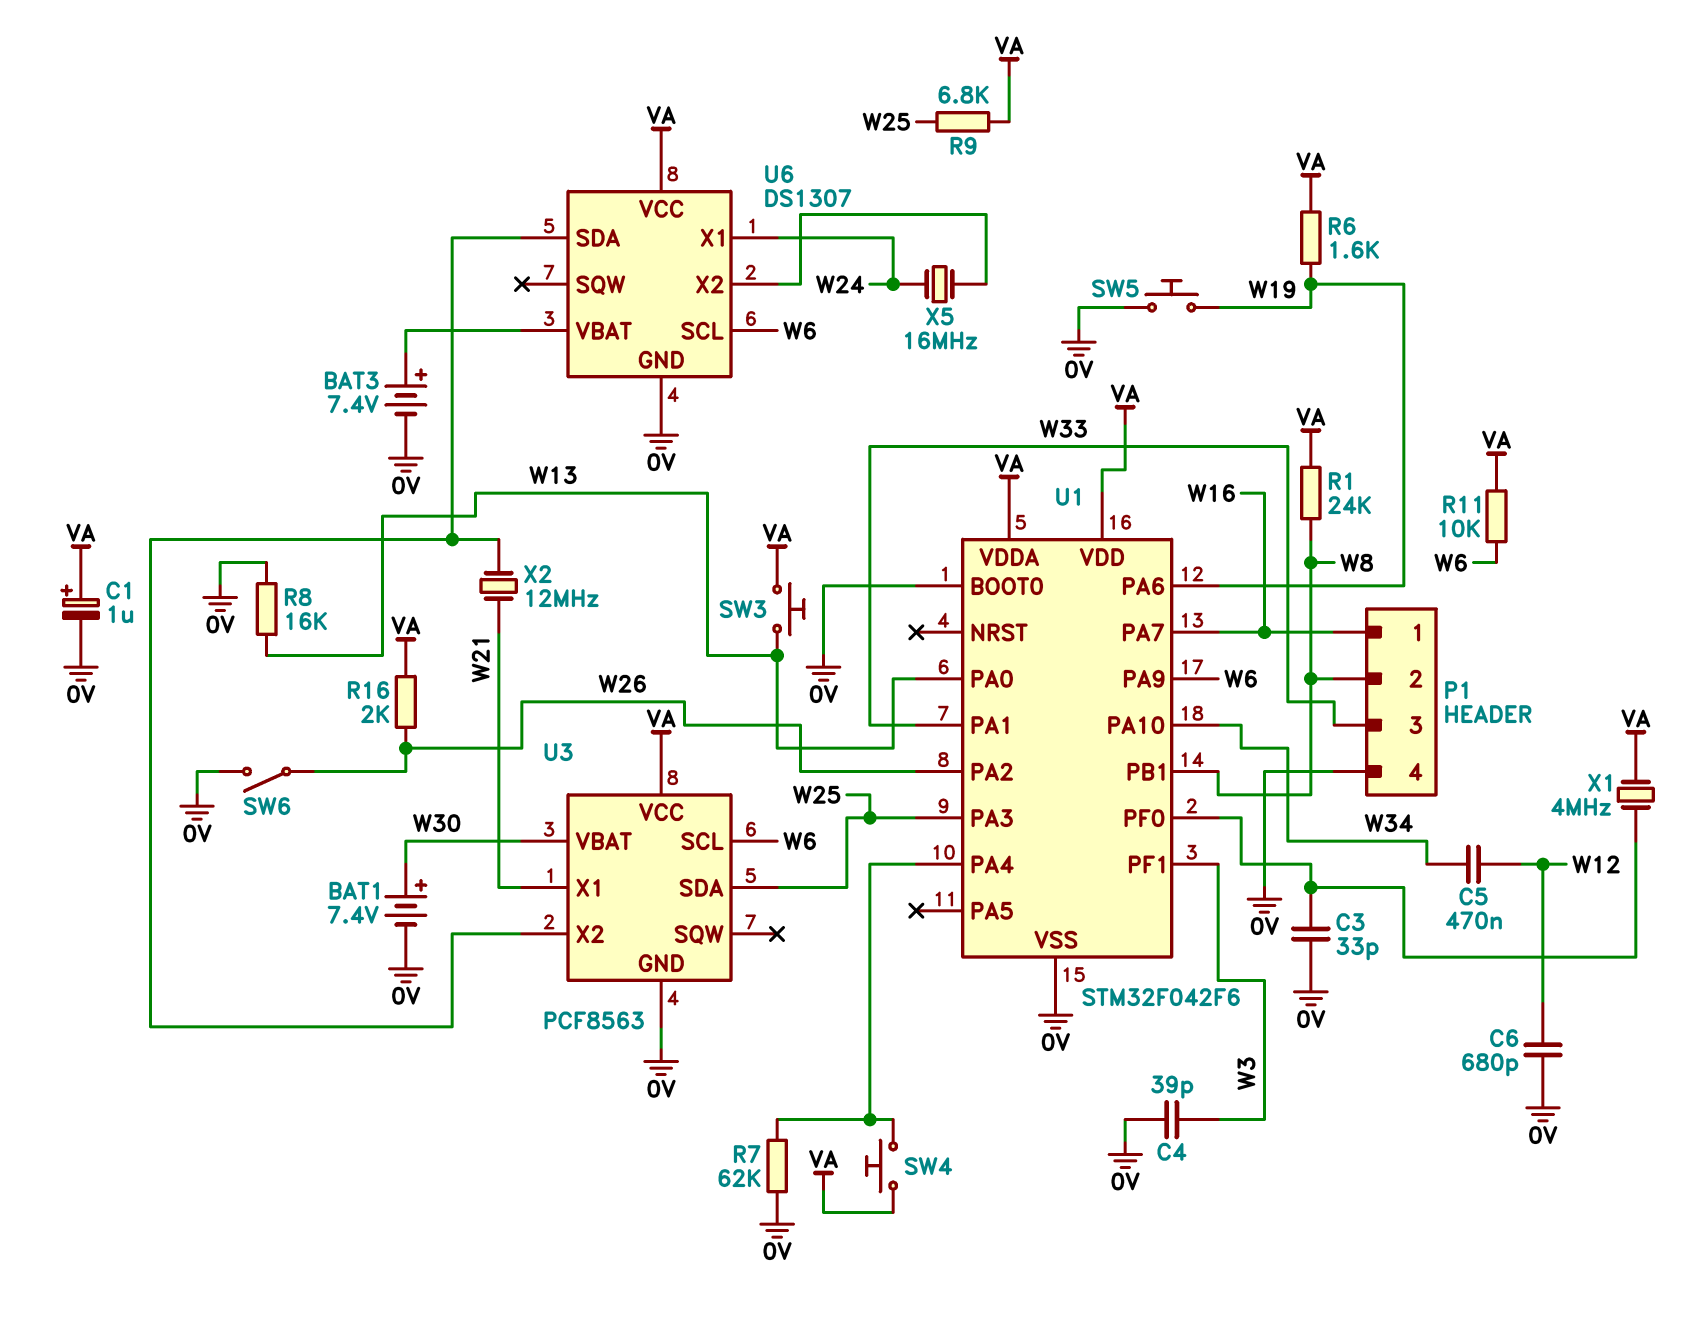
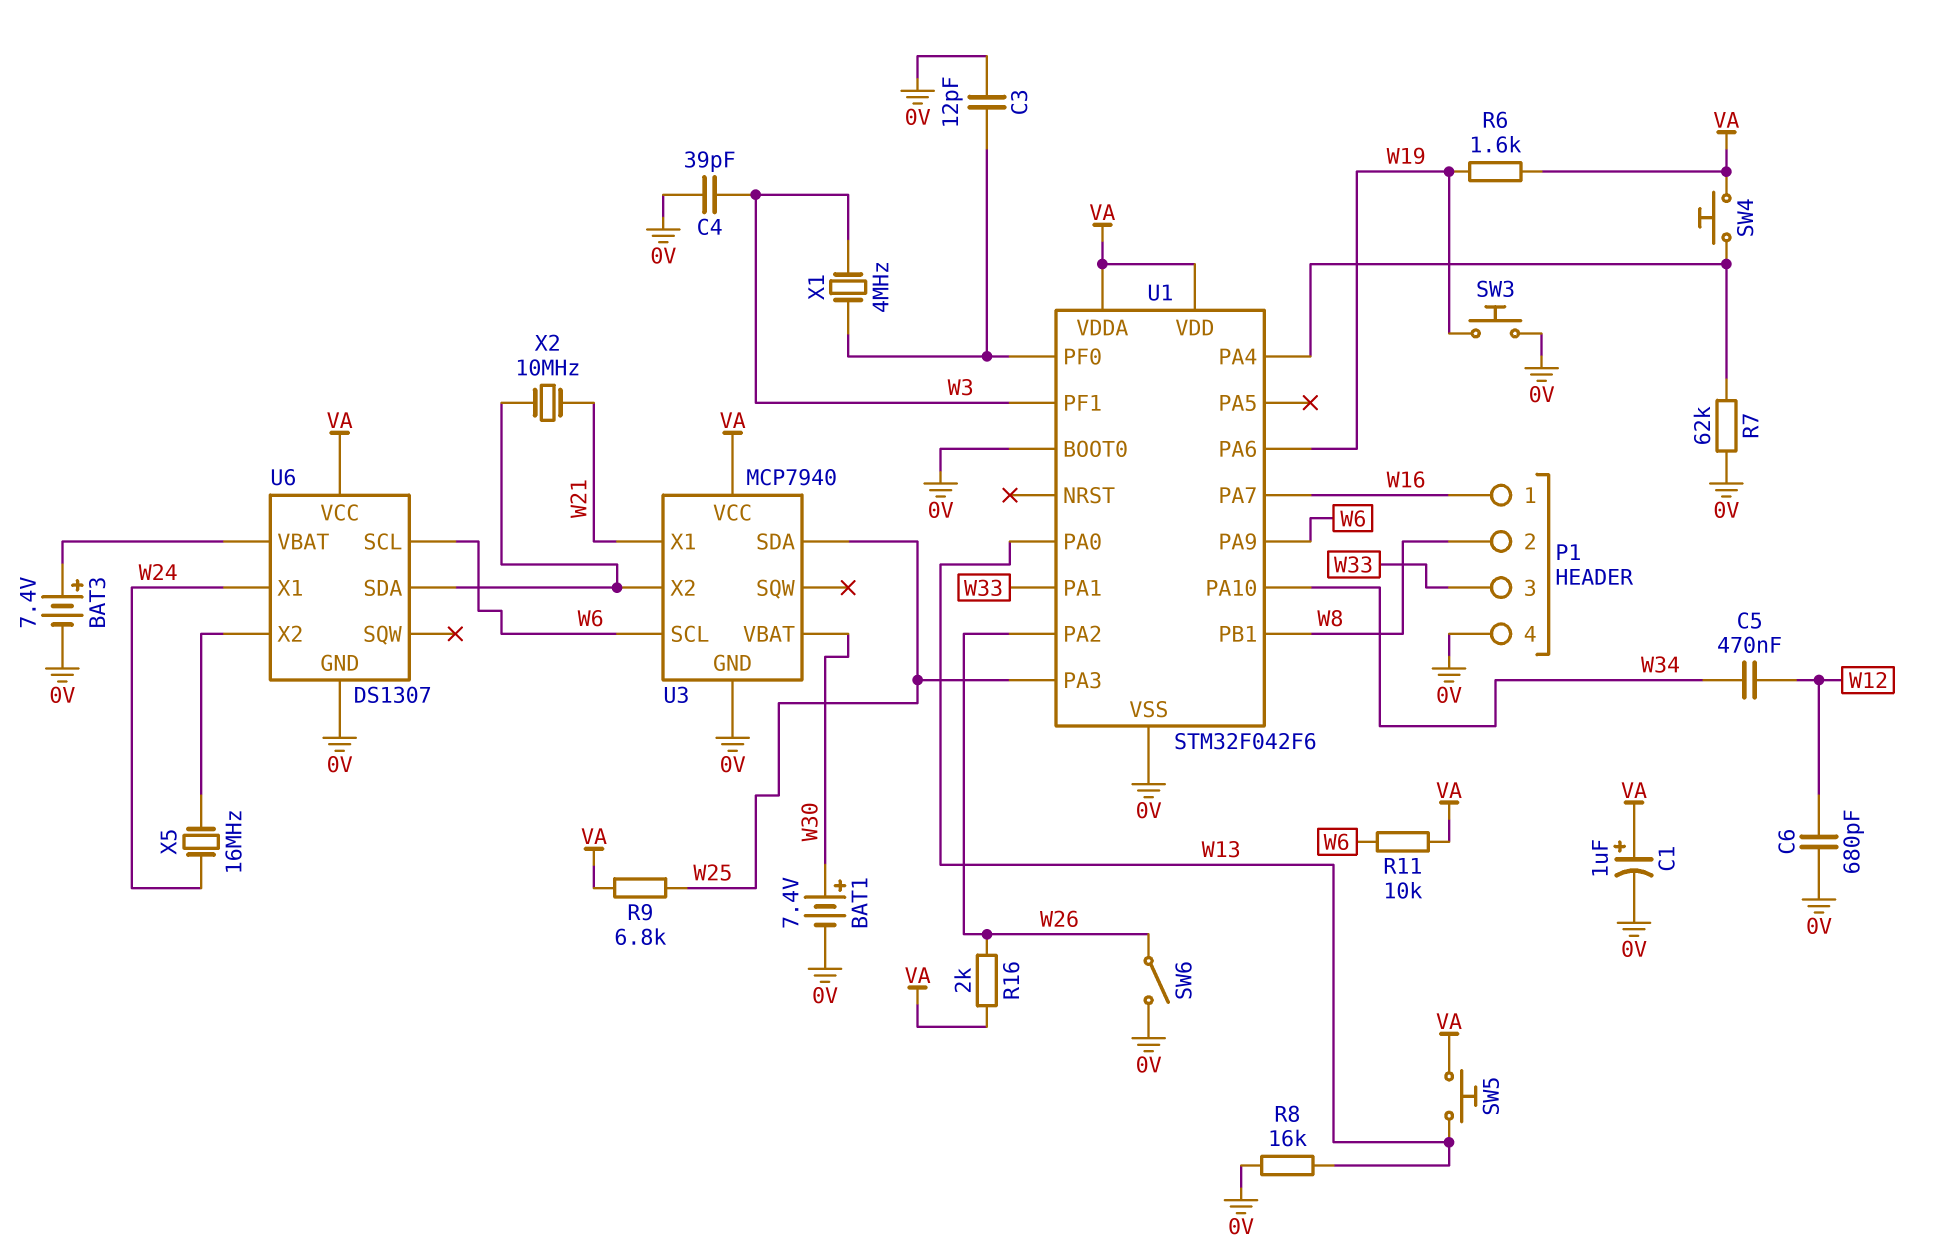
C3: 33pF (0V, U1/PF0) -> 12pF (0V, U1/PF0)
R1: 24k (VA, W8) -> none
SW3: button (VA, W13) -> button (0V, W19)
SW5: button (0V, W19) -> button (VA, W13)
U3: PCF8563 -> MCP7940
X1: 4MHz (U1/PF0, VA) -> 4MHz (U1/PF0, W3)
X2: 12MHz (U3/X2, W21) -> 10MHz (U3/X2, W21)

